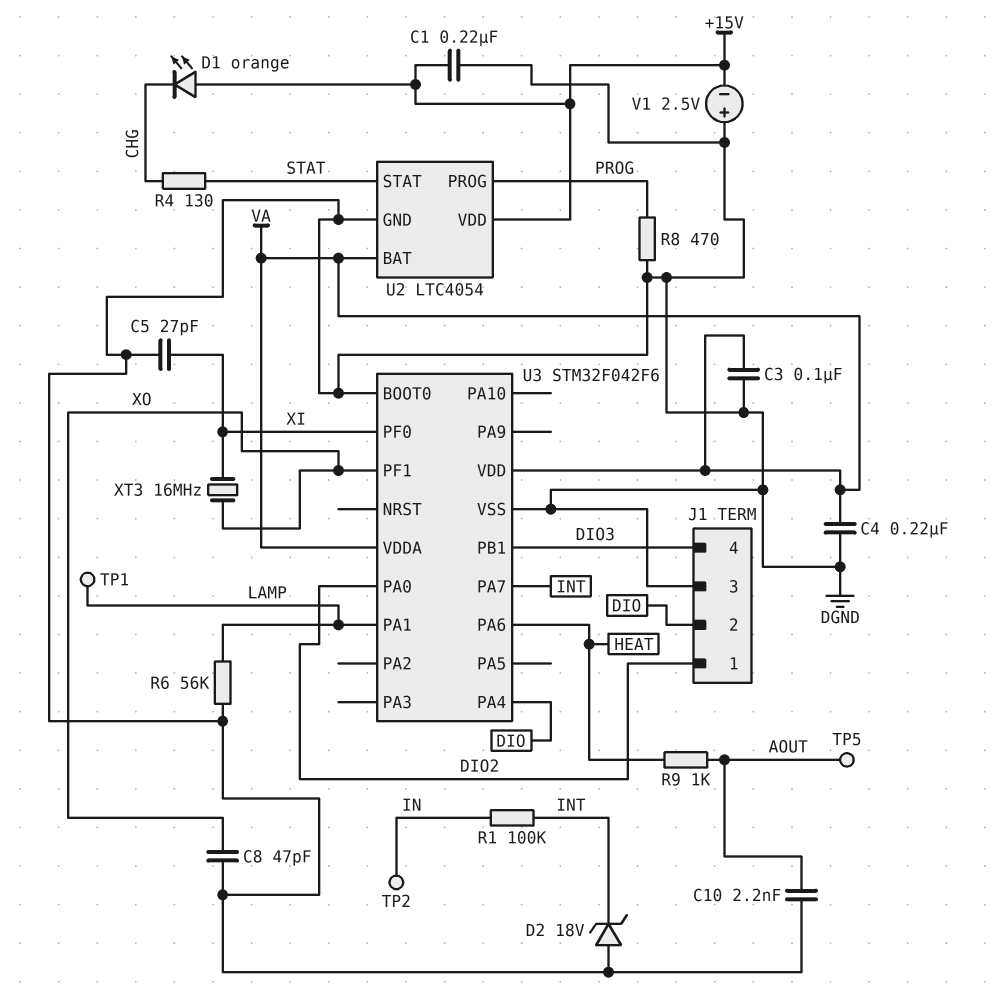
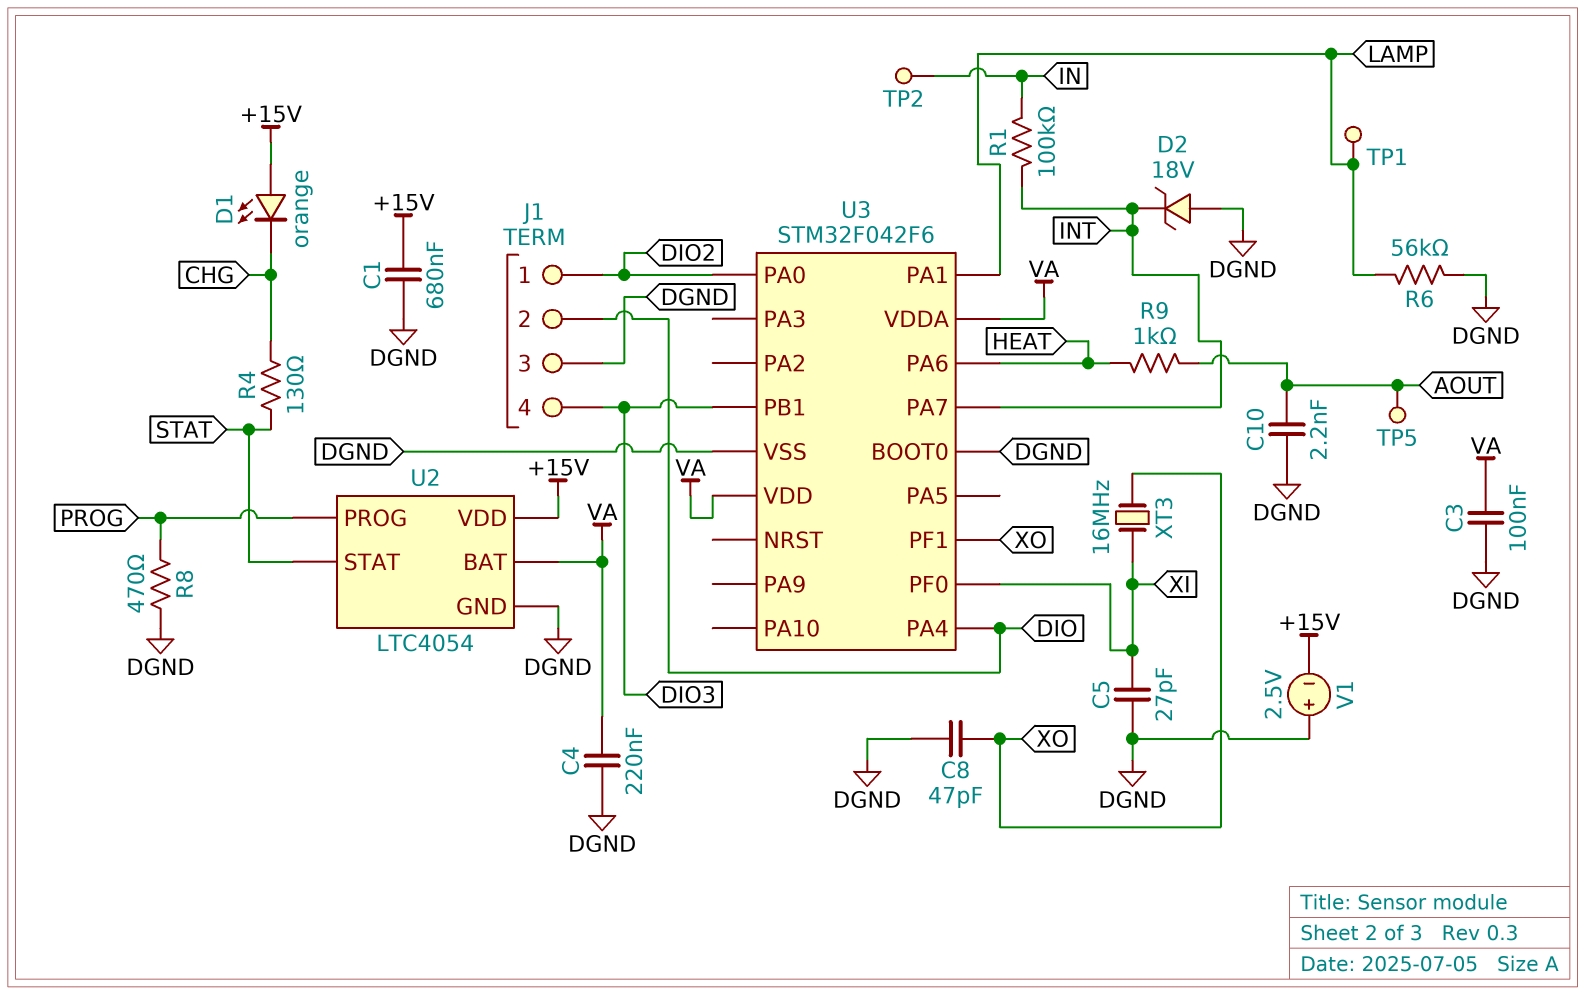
C1: 220nF (+15V, DGND) -> 680nF (+15V, DGND)

